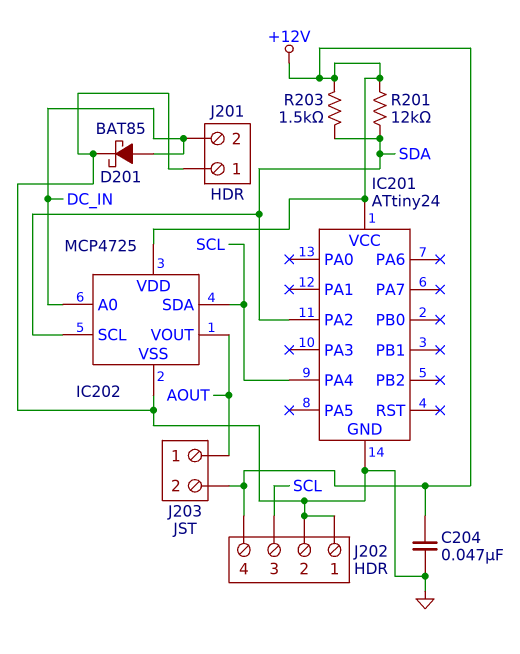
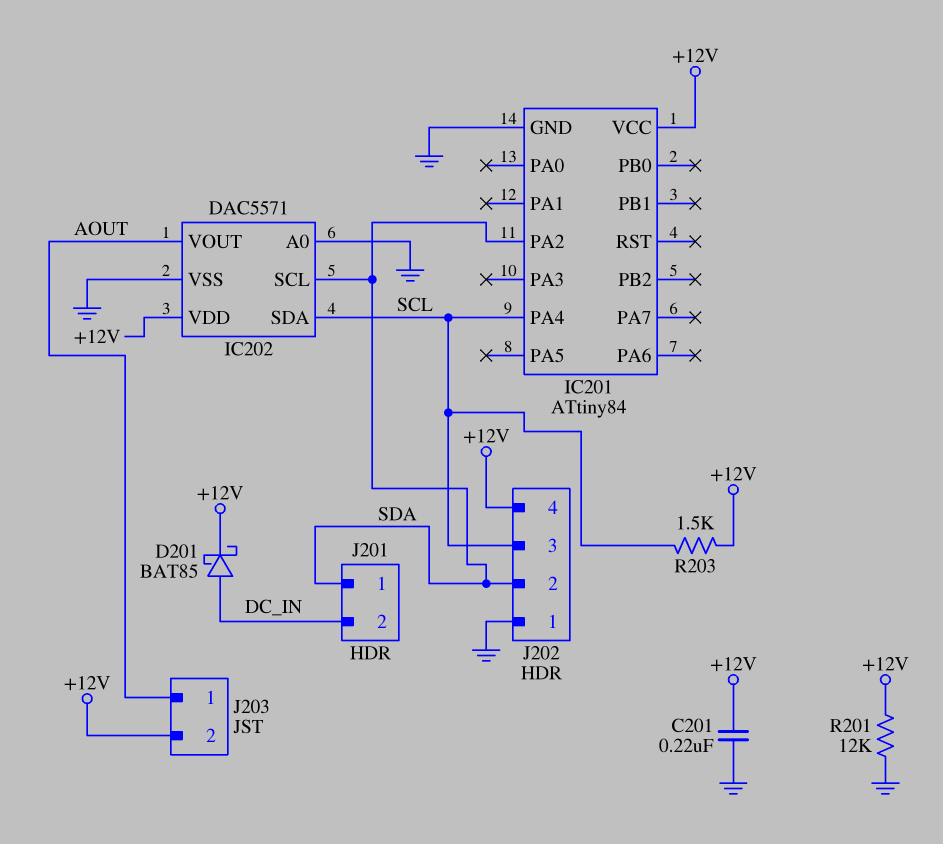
C201: none -> 220nF (+12V, GND)
C204: 47nF (+12V, GND) -> none
D201: schottky BAT85 (A DC_IN, K GND) -> schottky BAT85 (A DC_IN, K +12V)
IC201: ATtiny24 -> ATtiny84
IC202: MCP4725 -> DAC5571
IC202 pin A0: DC_IN -> GND
J201 pin 1: GND -> SDA
J202 pin 2: GND -> SDA
R201: 12k (+12V, SDA) -> 12k (+12V, GND)
R203: 1.5k (+12V, SDA) -> 1.5k (+12V, SCL)

